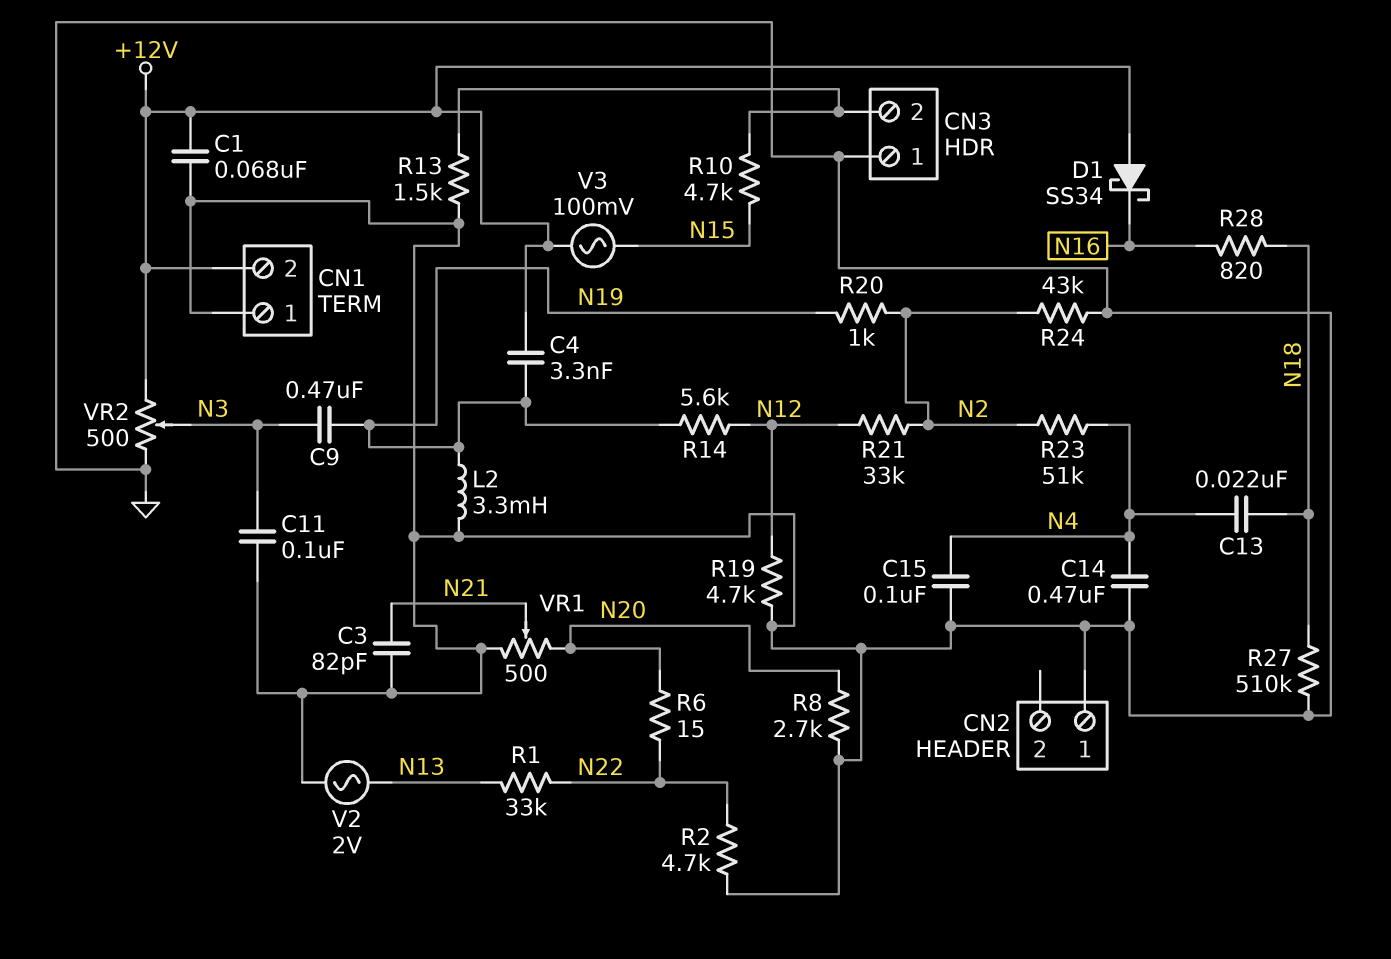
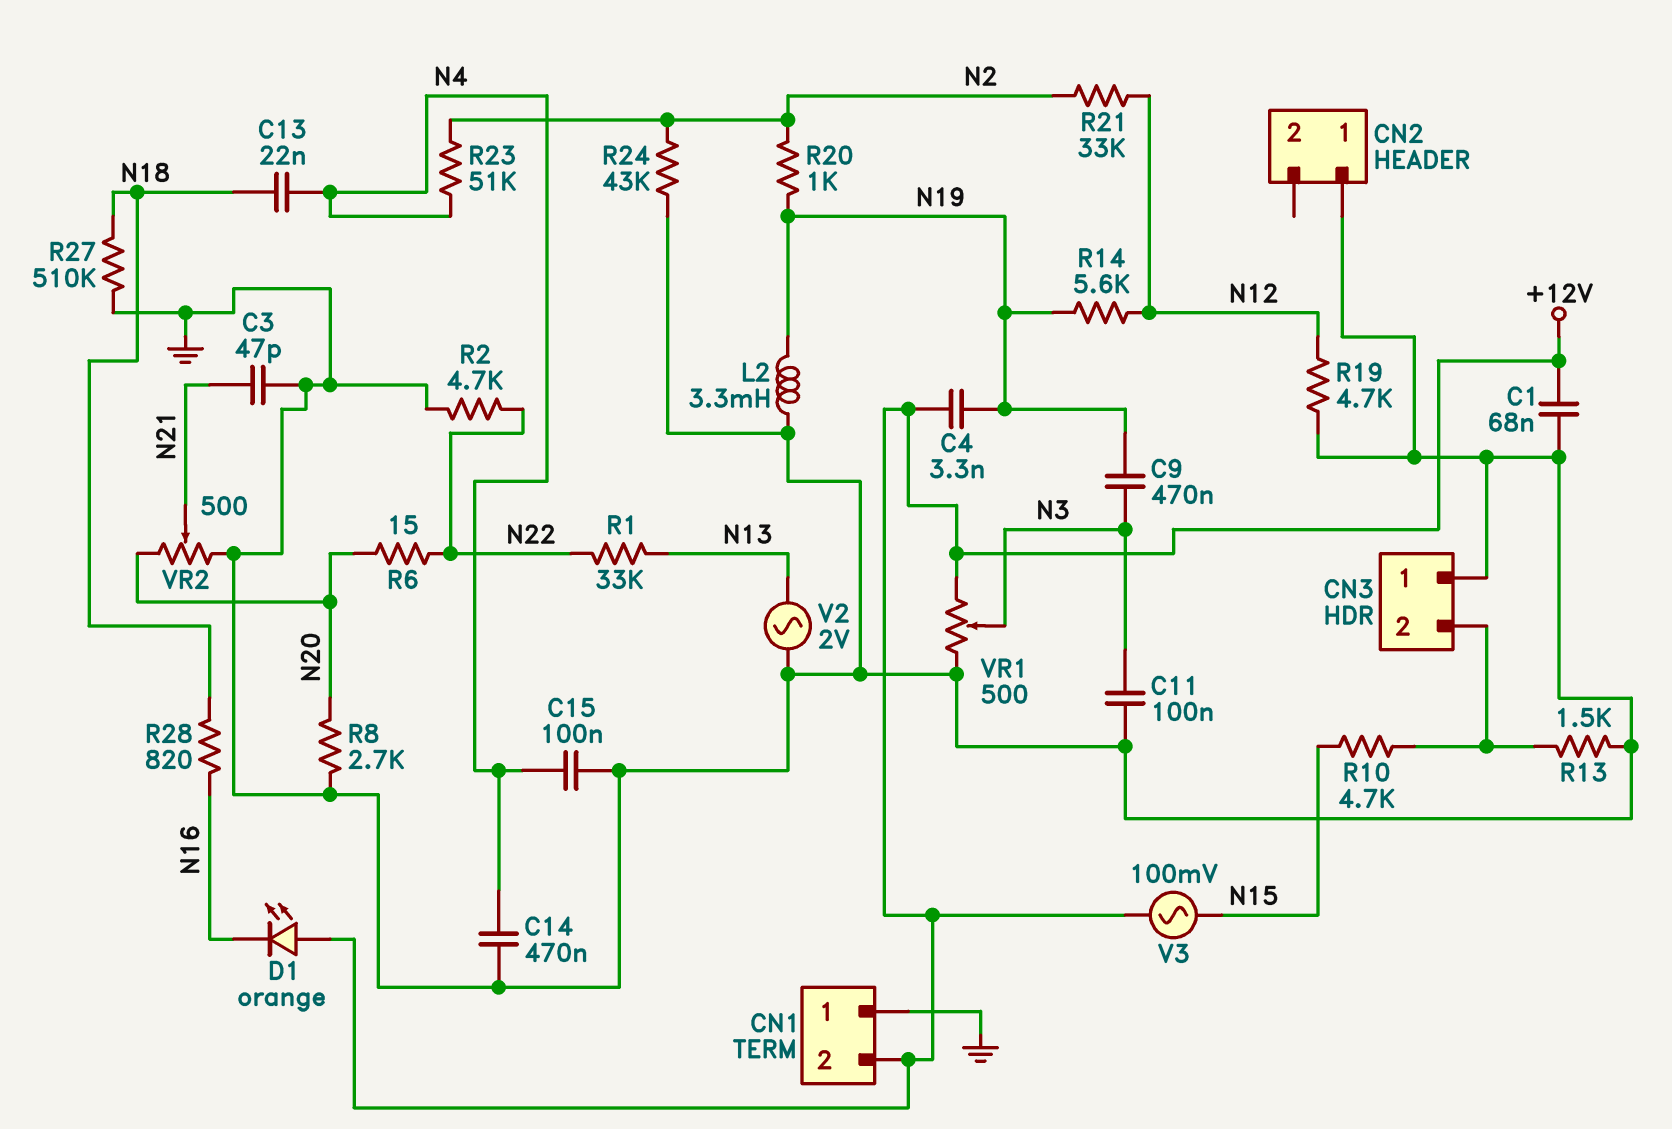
C3: 82pF (GND, N21) -> 47pF (GND, N21)
D1: schottky SS34 (A +12V, K N16) -> LED orange (A +12V, K N16)
VR1: 500 (GND, N20, wiper N21) -> 500 (+12V, GND, wiper N3)
VR2: 500 (+12V, GND, wiper N3) -> 500 (GND, N20, wiper N21)

